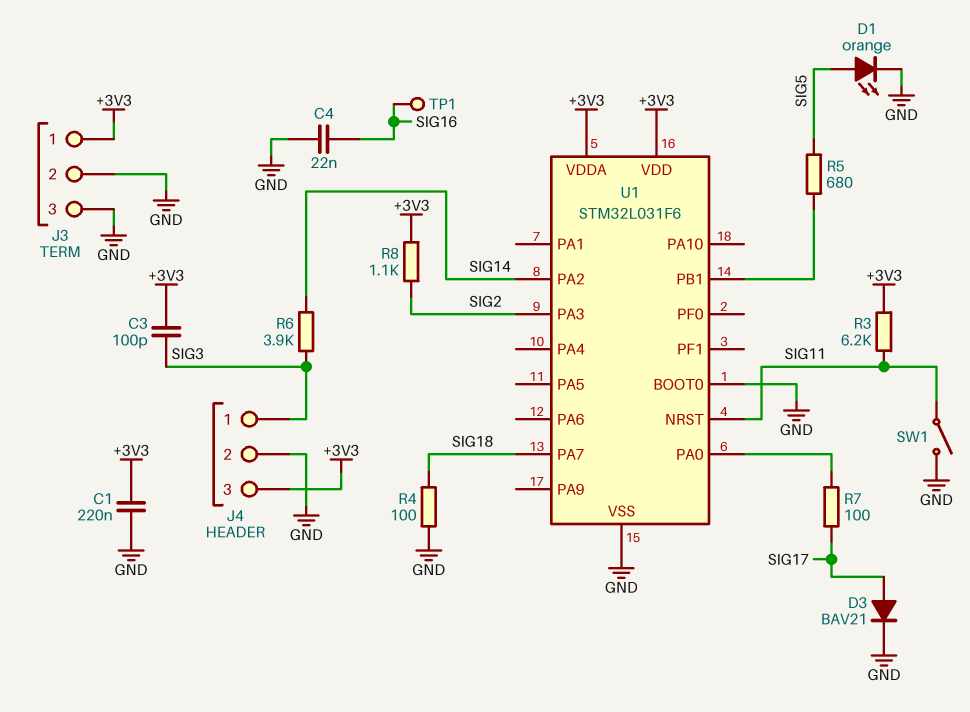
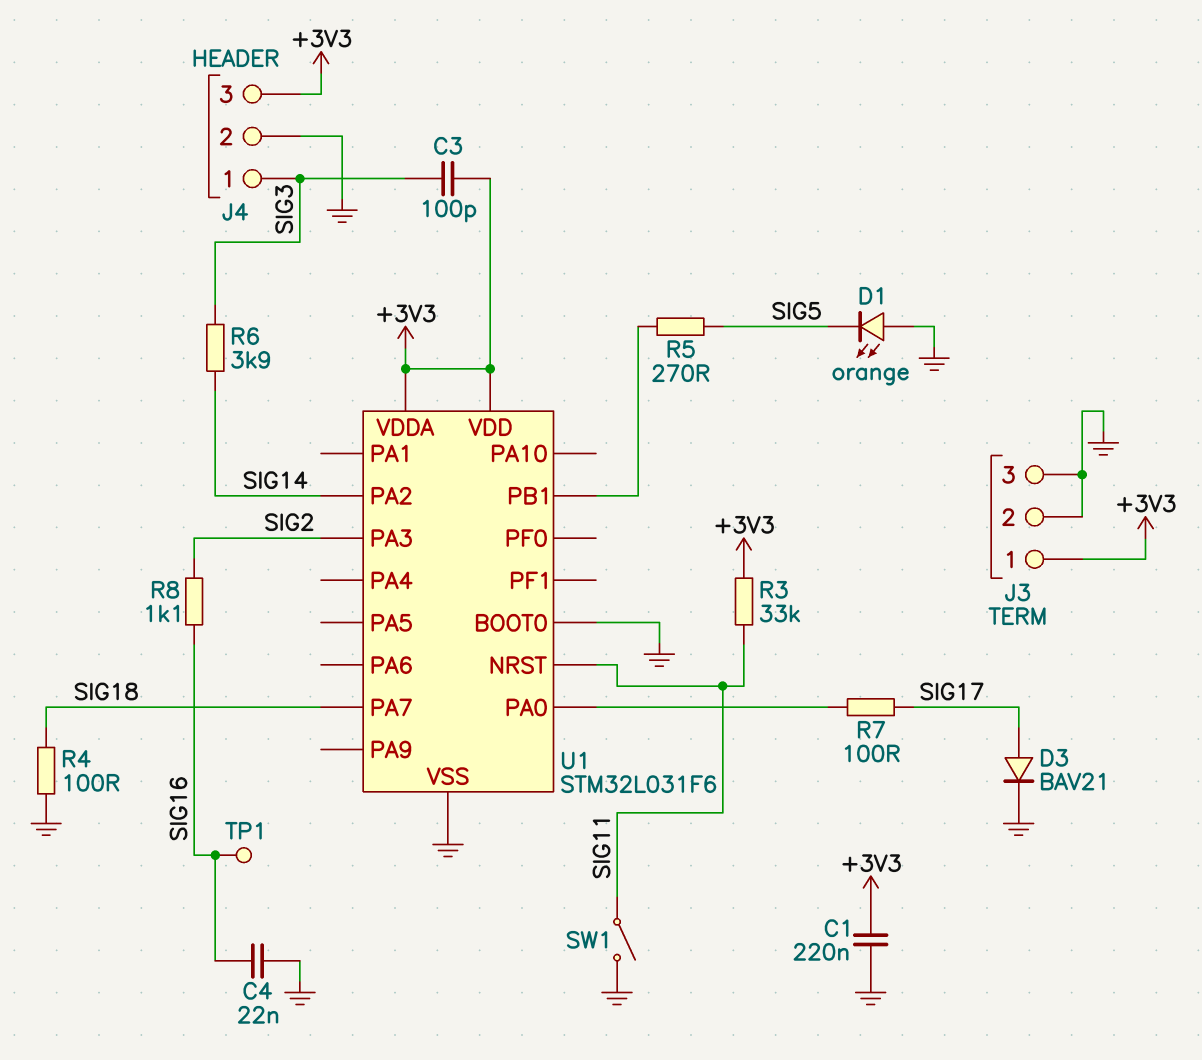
D1: LED orange (A SIG5, K GND) -> LED orange (A GND, K SIG5)
R3: 6.2k (+3V3, SIG11) -> 33k (+3V3, SIG11)
R5: 680 (SIG5, U1/PB1) -> 270 (SIG5, U1/PB1)
R8: 1.1k (+3V3, SIG2) -> 1.1k (SIG2, SIG16)

